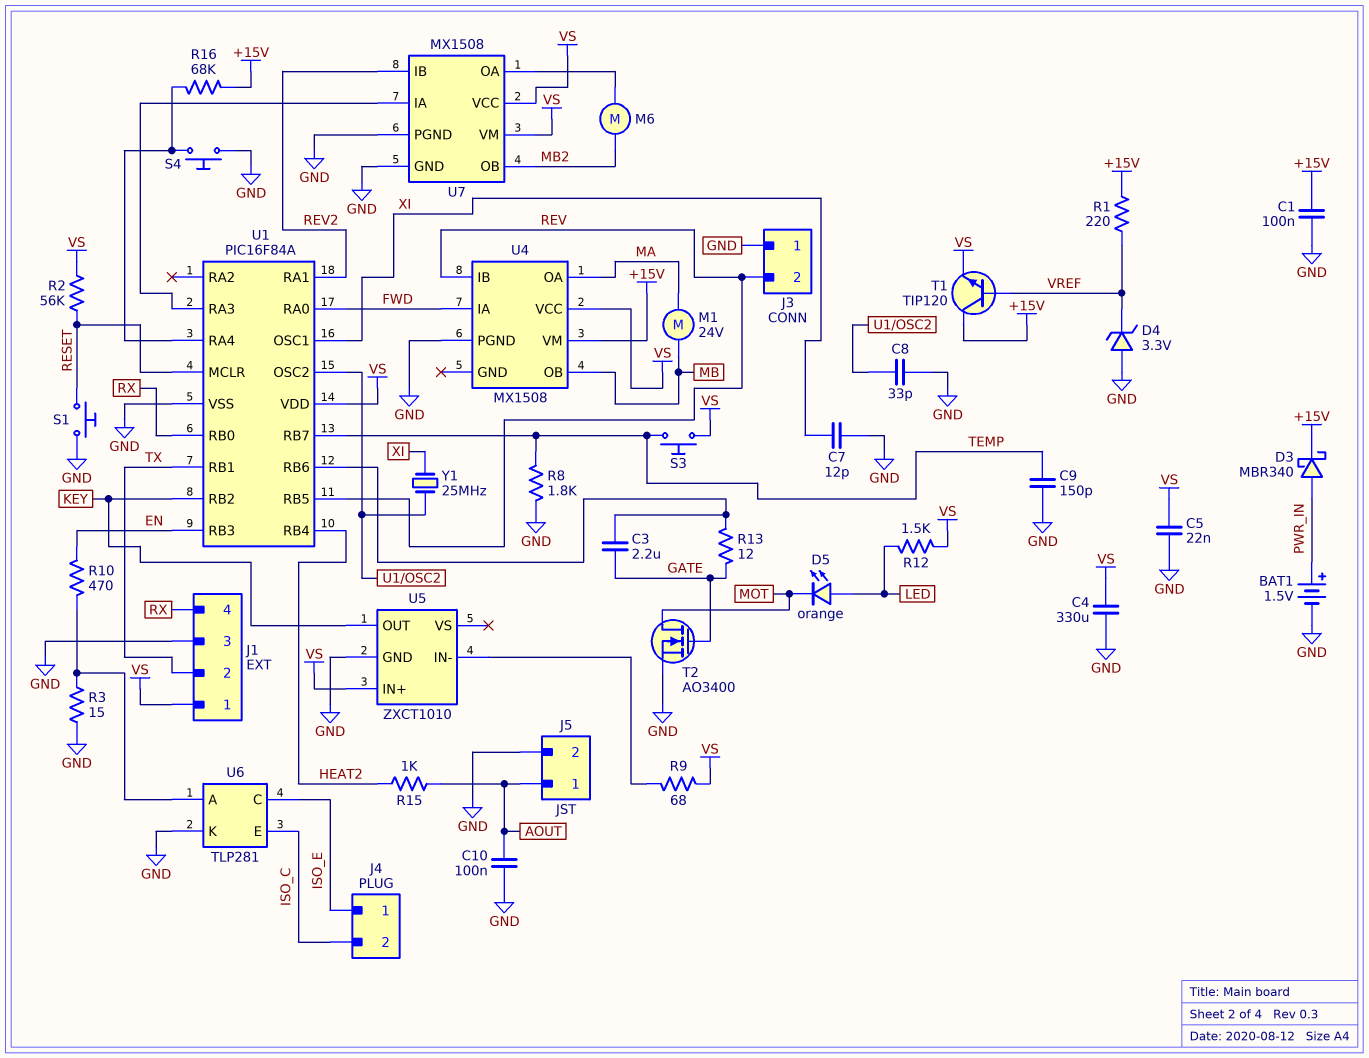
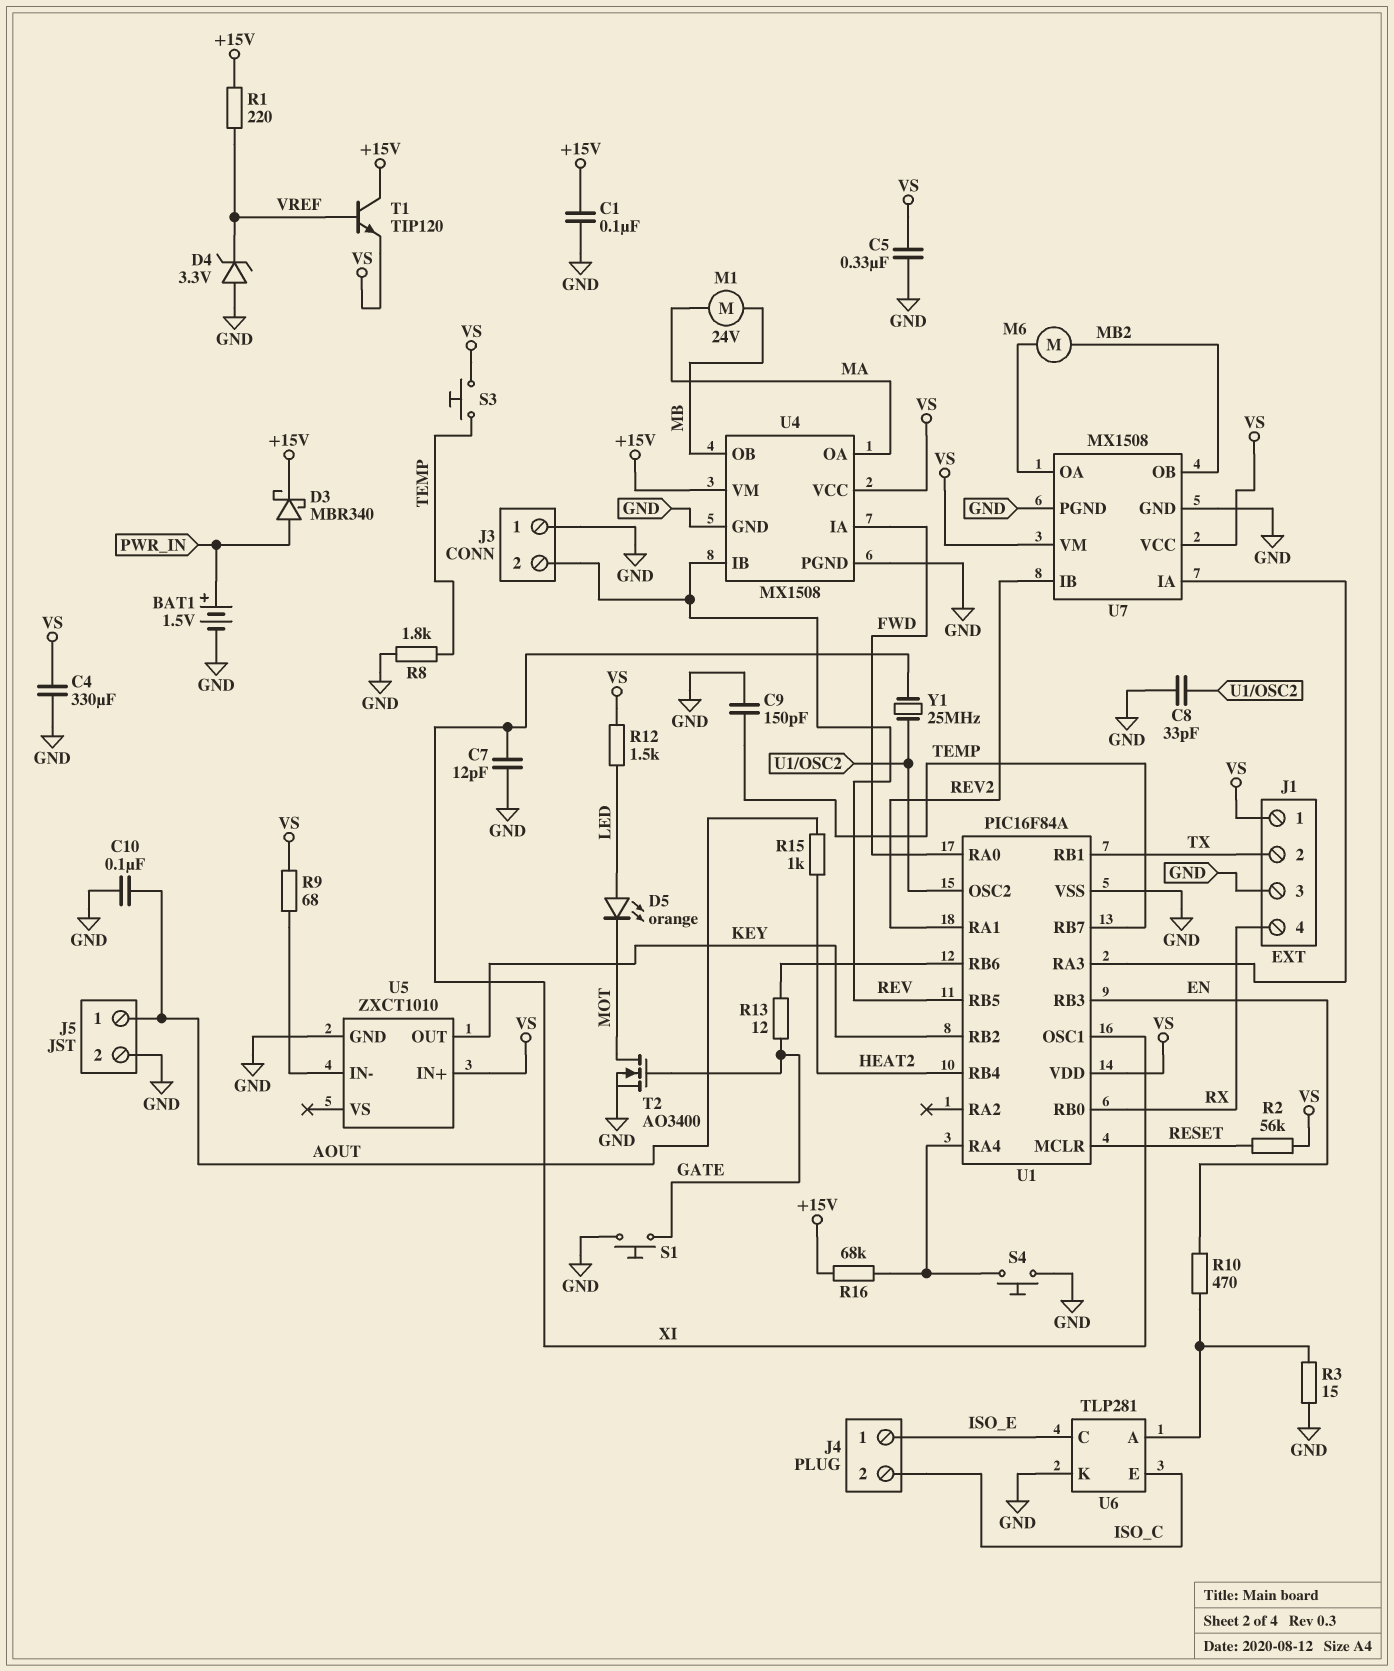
C3: 2.2uF (GATE, U1/RB6) -> none
C5: 22nF (GND, VS) -> 330nF (GND, VS)
S1: button (GND, RESET) -> button (GATE, GND)
U4 pin GND: none -> GND

